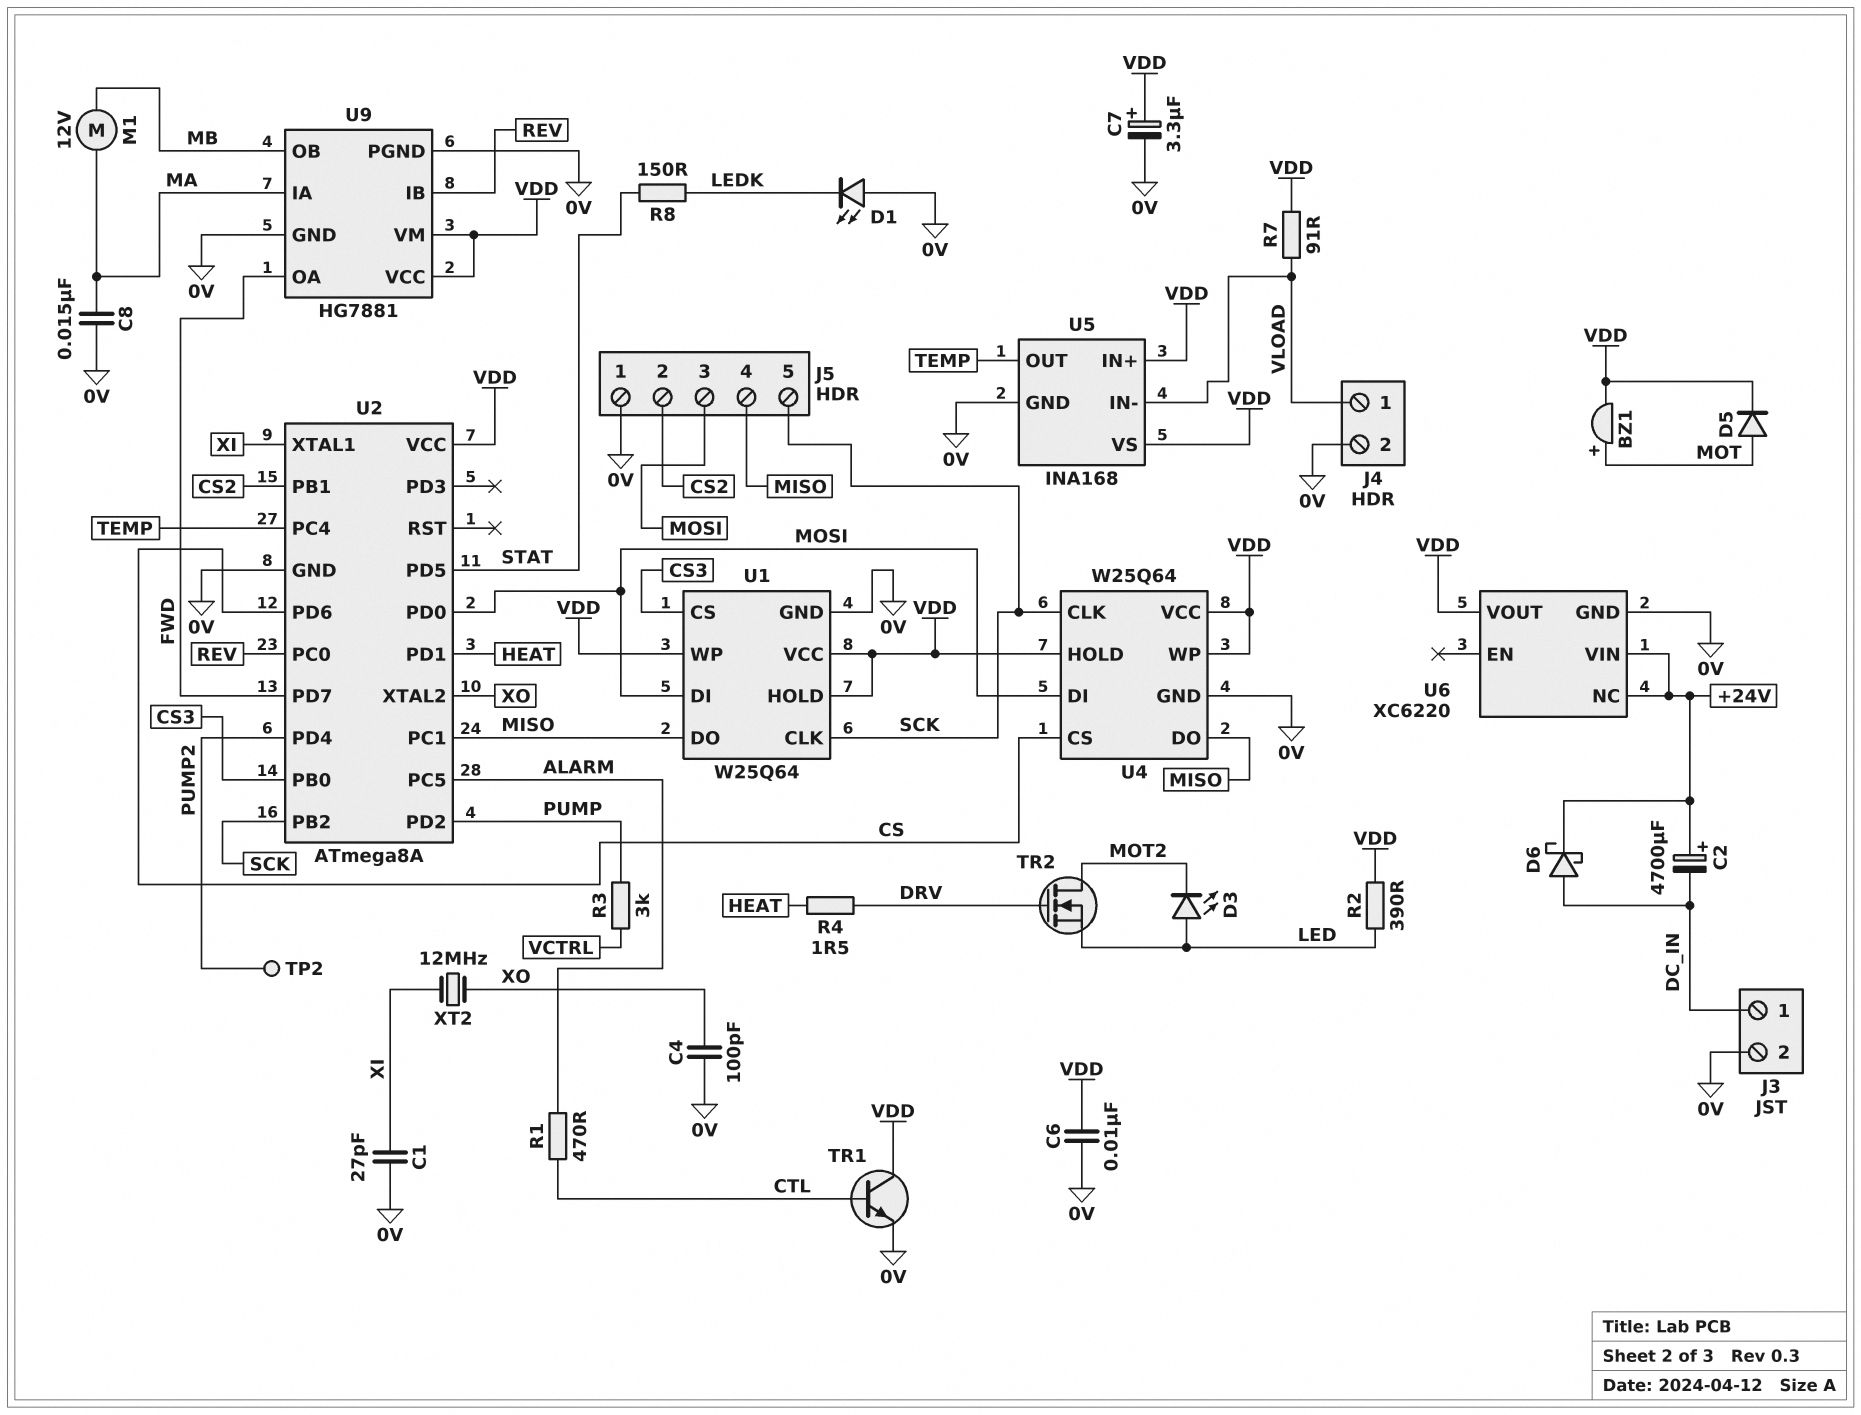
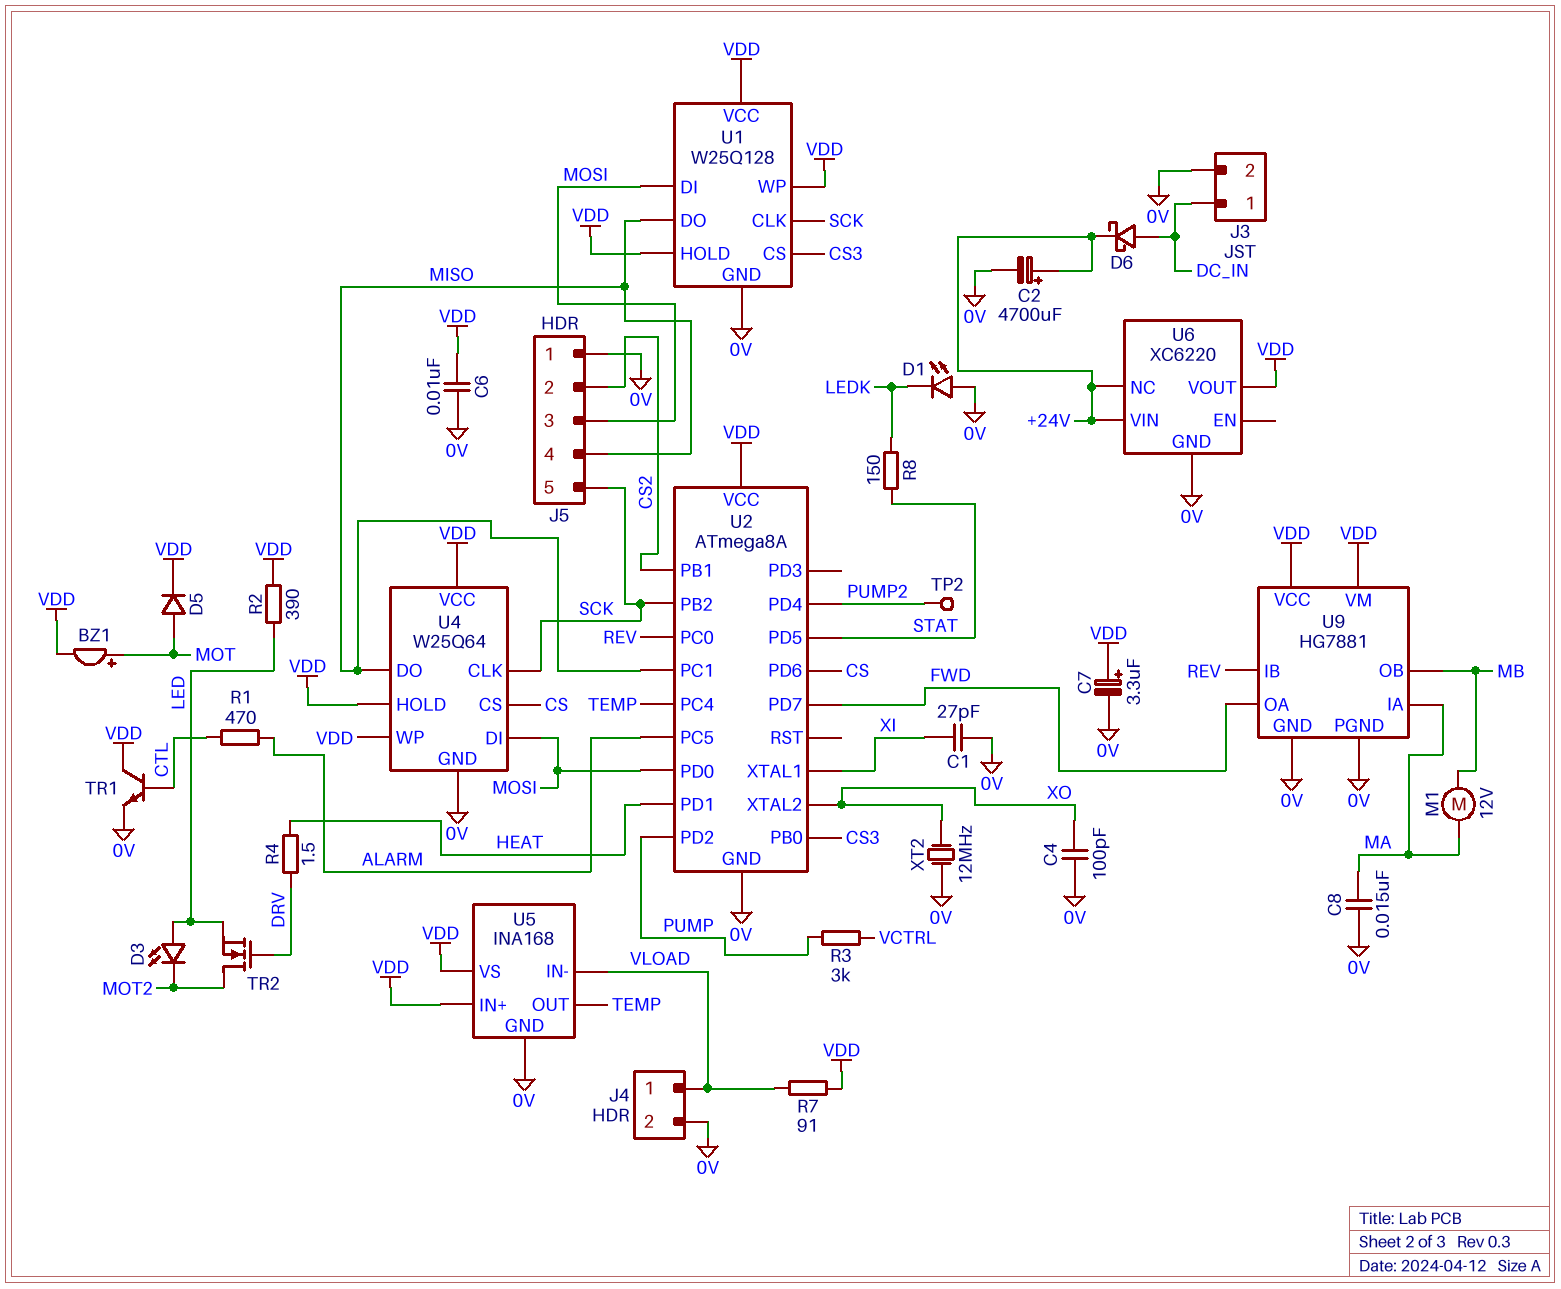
C2: 4700uF (plus +24V, minus DC_IN) -> 4700uF (plus +24V, minus 0V)
U1: W25Q64 -> W25Q128
XT2: 12MHz (XI, XO) -> 12MHz (0V, XO)

